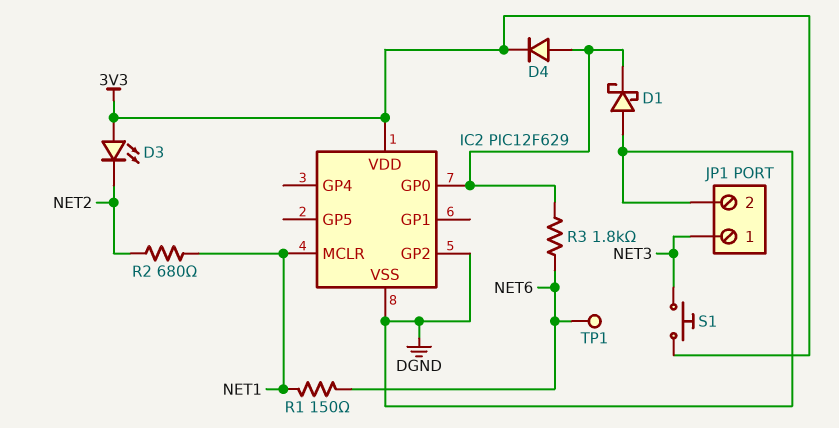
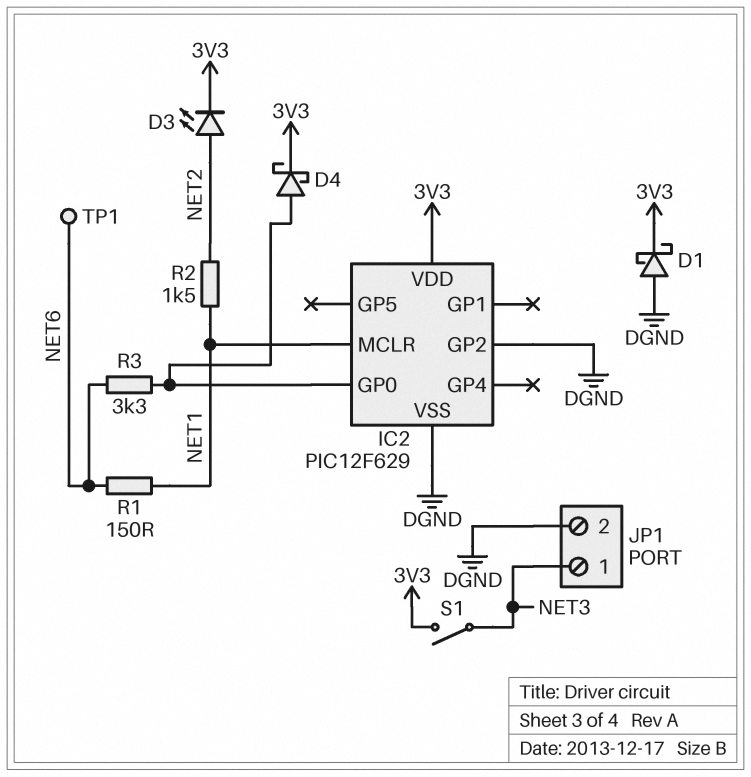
D1: schottky (A DGND, K IC2/GP0) -> schottky (A DGND, K 3V3)
D3: LED (A 3V3, K NET2) -> LED (A NET2, K 3V3)
D4: diode (A IC2/GP0, K 3V3) -> schottky (A IC2/GP0, K 3V3)
R2: 680 (NET1, NET2) -> 1.5k (NET1, NET2)
R3: 1.8k (IC2/GP0, NET6) -> 3.3k (IC2/GP0, NET6)
S1: button (3V3, NET3) -> switch (3V3, NET3)

